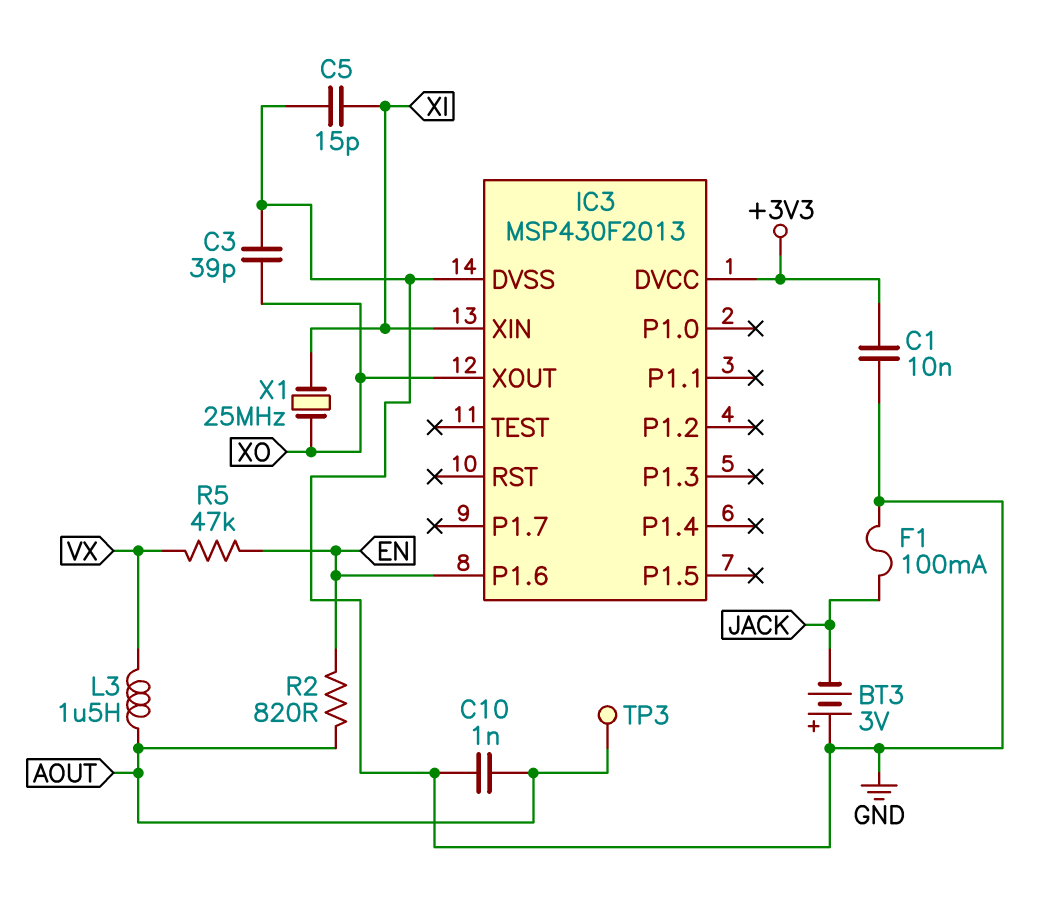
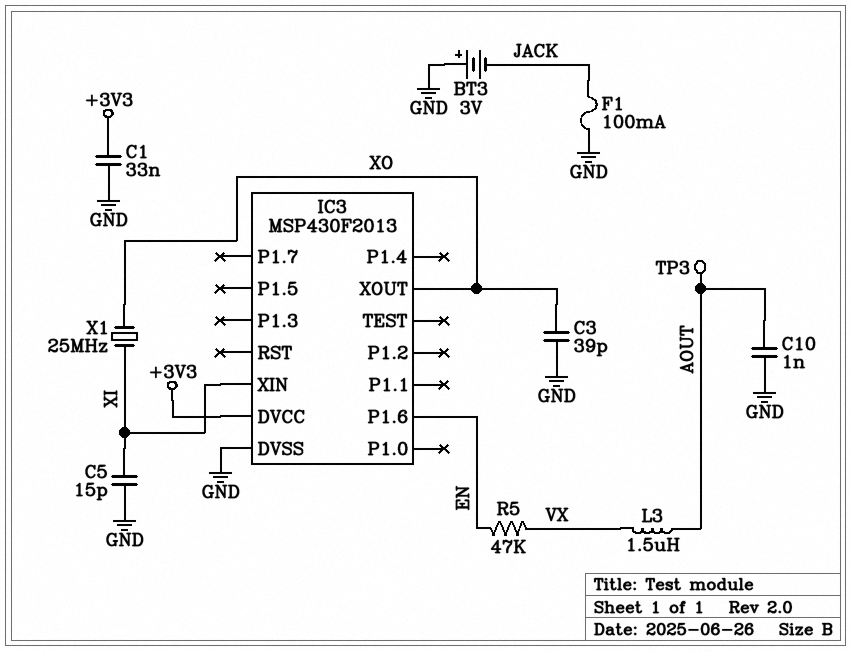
C1: 10nF (+3V3, GND) -> 33nF (+3V3, GND)
R2: 820 (AOUT, EN) -> none

